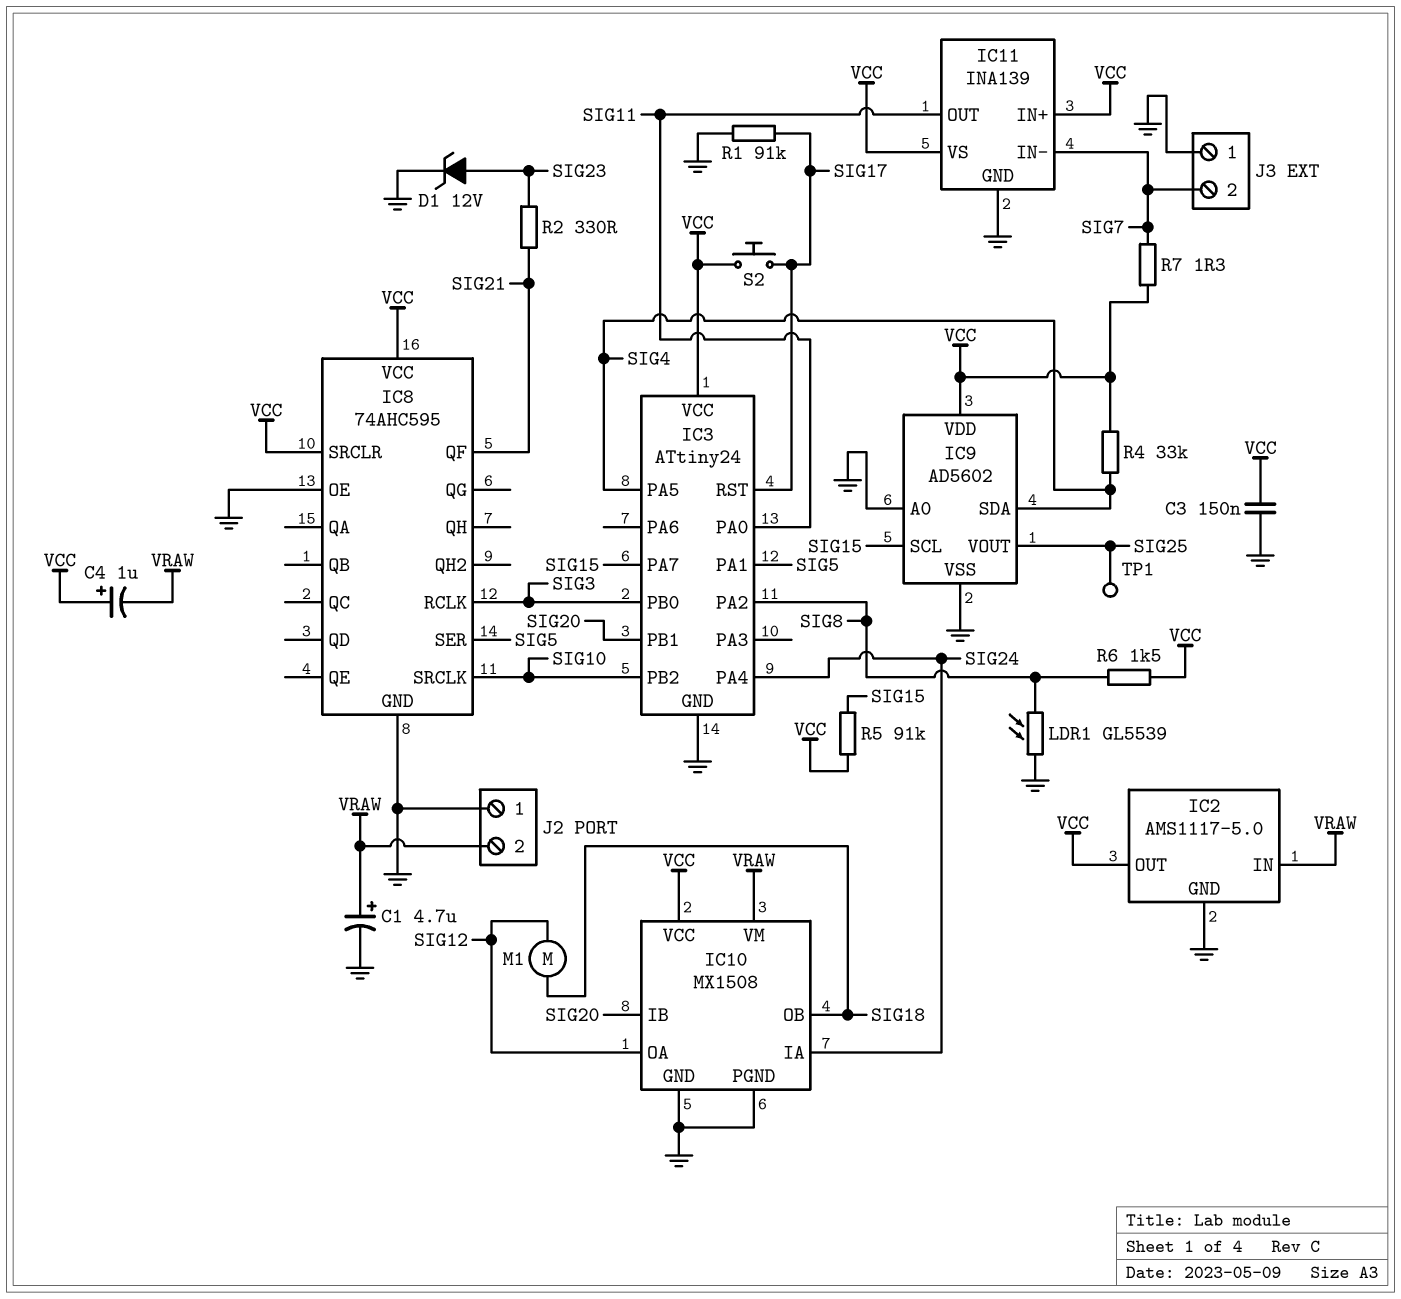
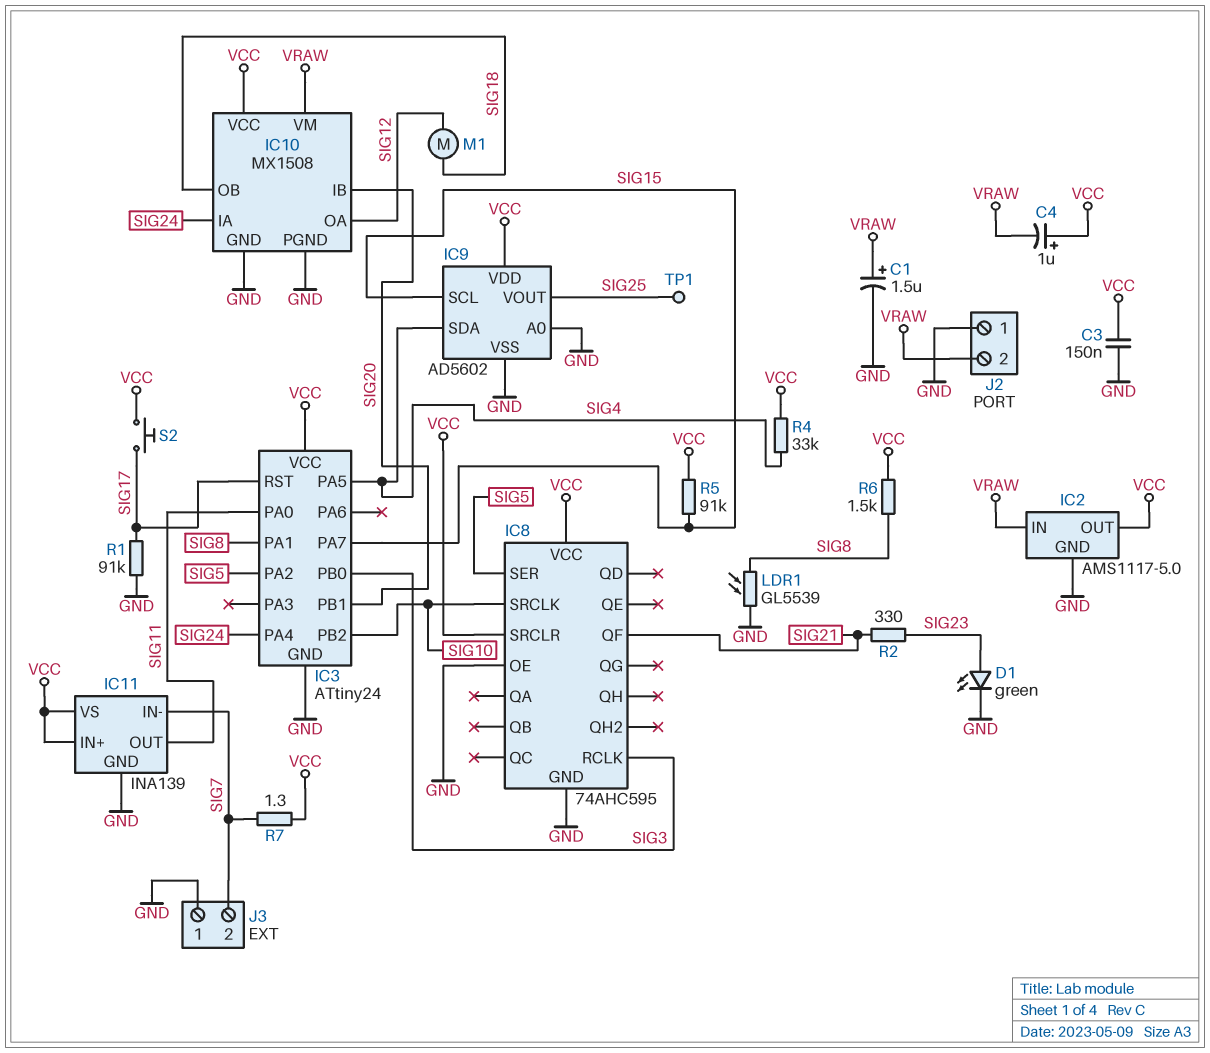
C1: 4.7uF (plus VRAW, minus GND) -> 1.5uF (plus VRAW, minus GND)
D1: zener 12V (A SIG23, K GND) -> LED green (A SIG23, K GND)
IC3 pin PA1: SIG5 -> SIG8
IC3 pin PA2: SIG8 -> SIG5

